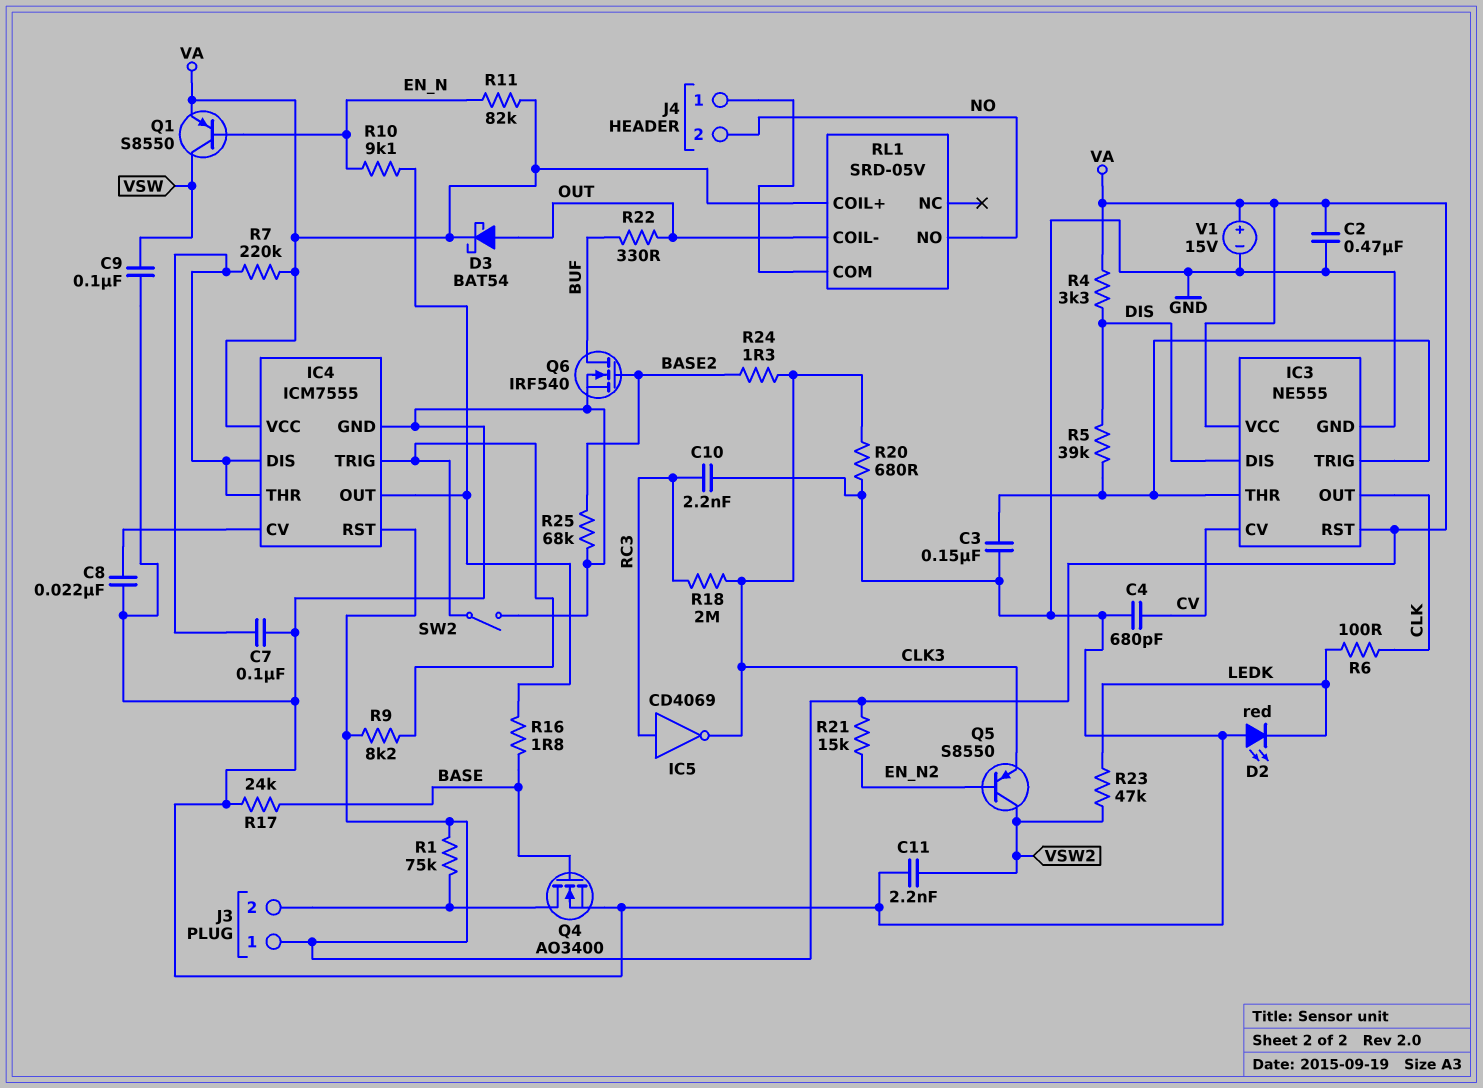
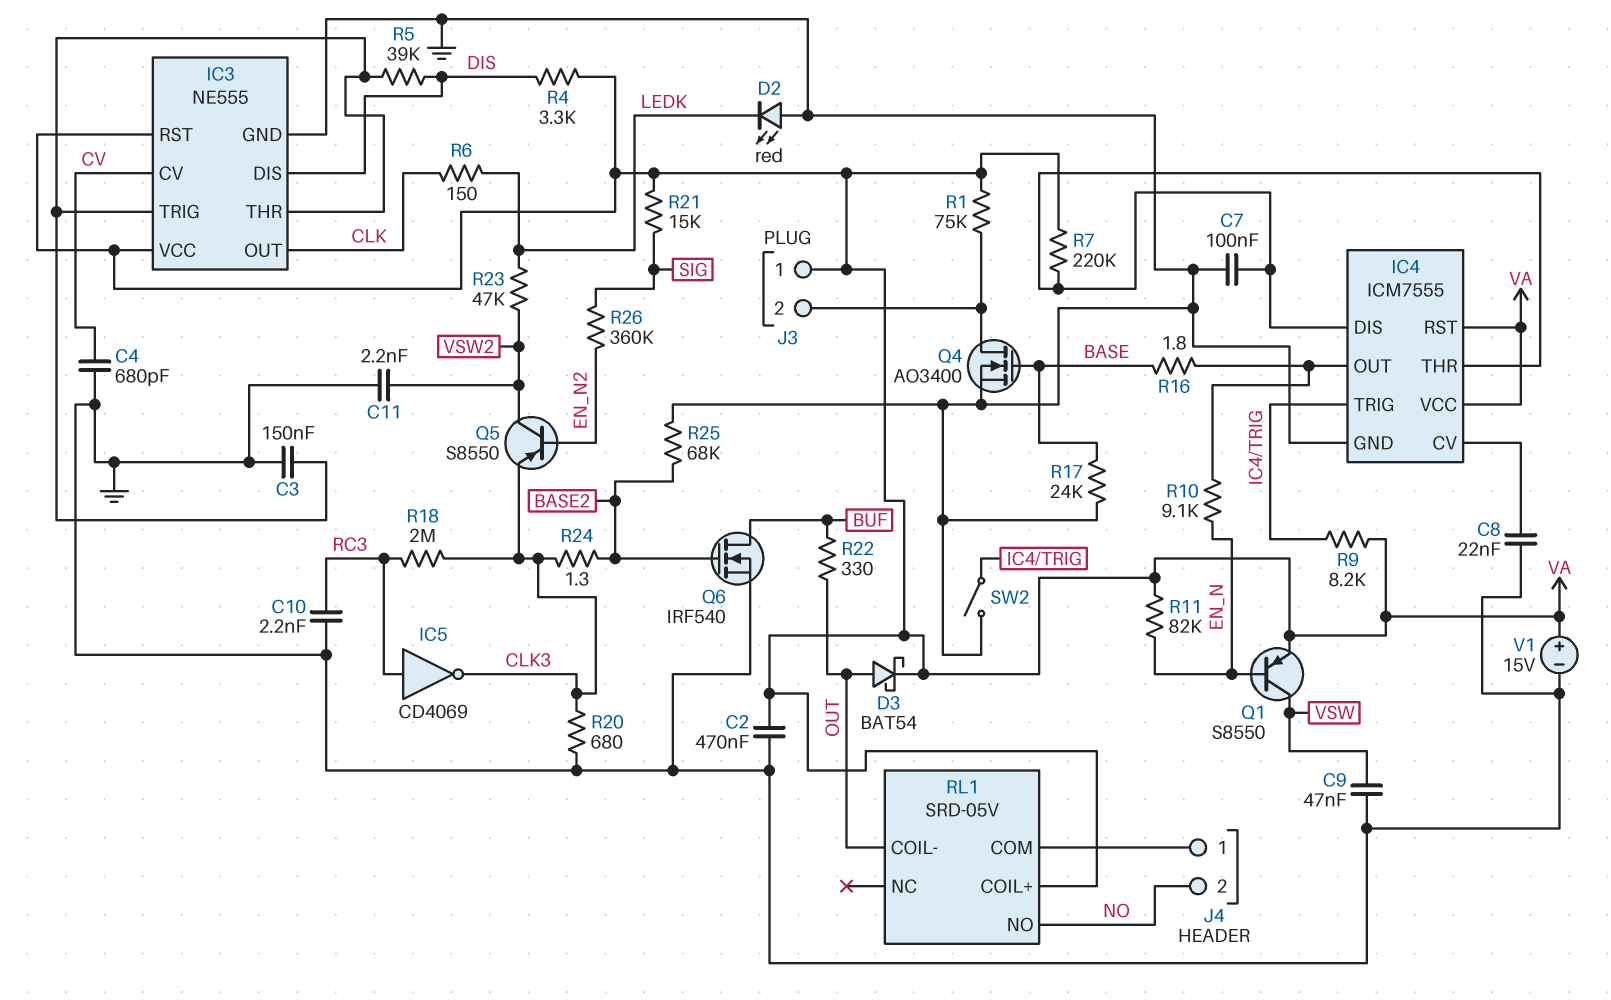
C9: 100nF (GND, VSW) -> 47nF (GND, VSW)
R6: 100 (CLK, LEDK) -> 150 (CLK, LEDK)
R21: 15k (EN_N2, VA) -> 15k (SIG, VA)
R26: none -> 360k (EN_N2, SIG)

